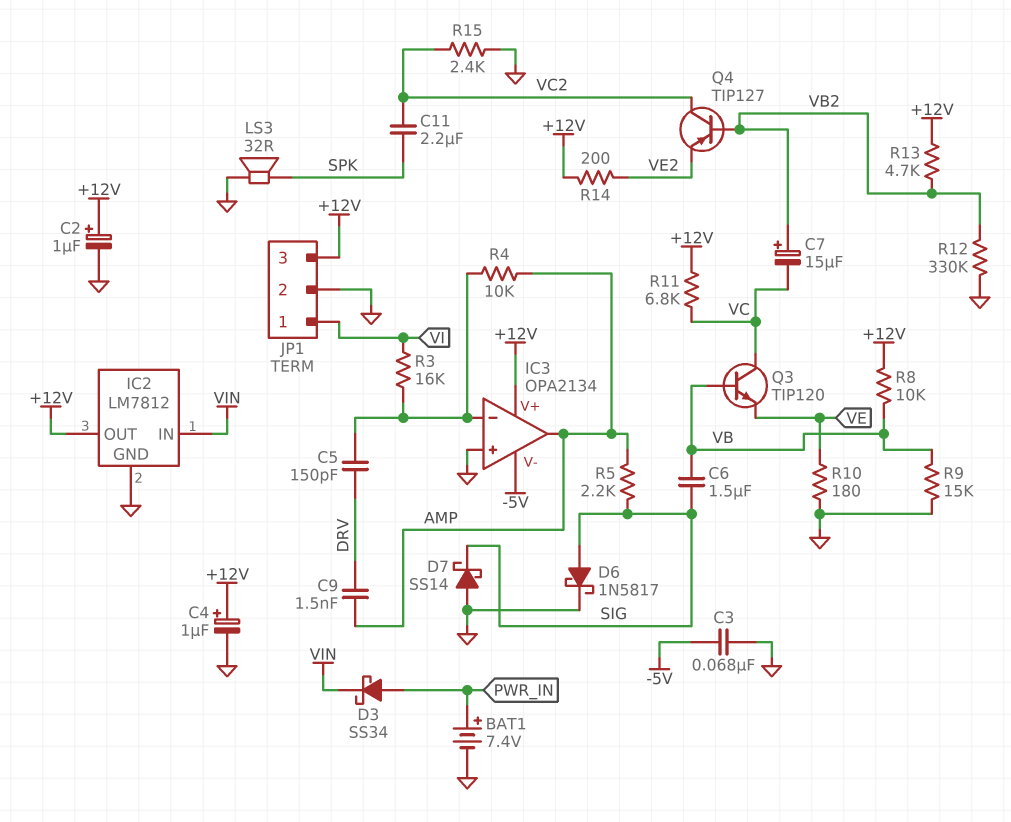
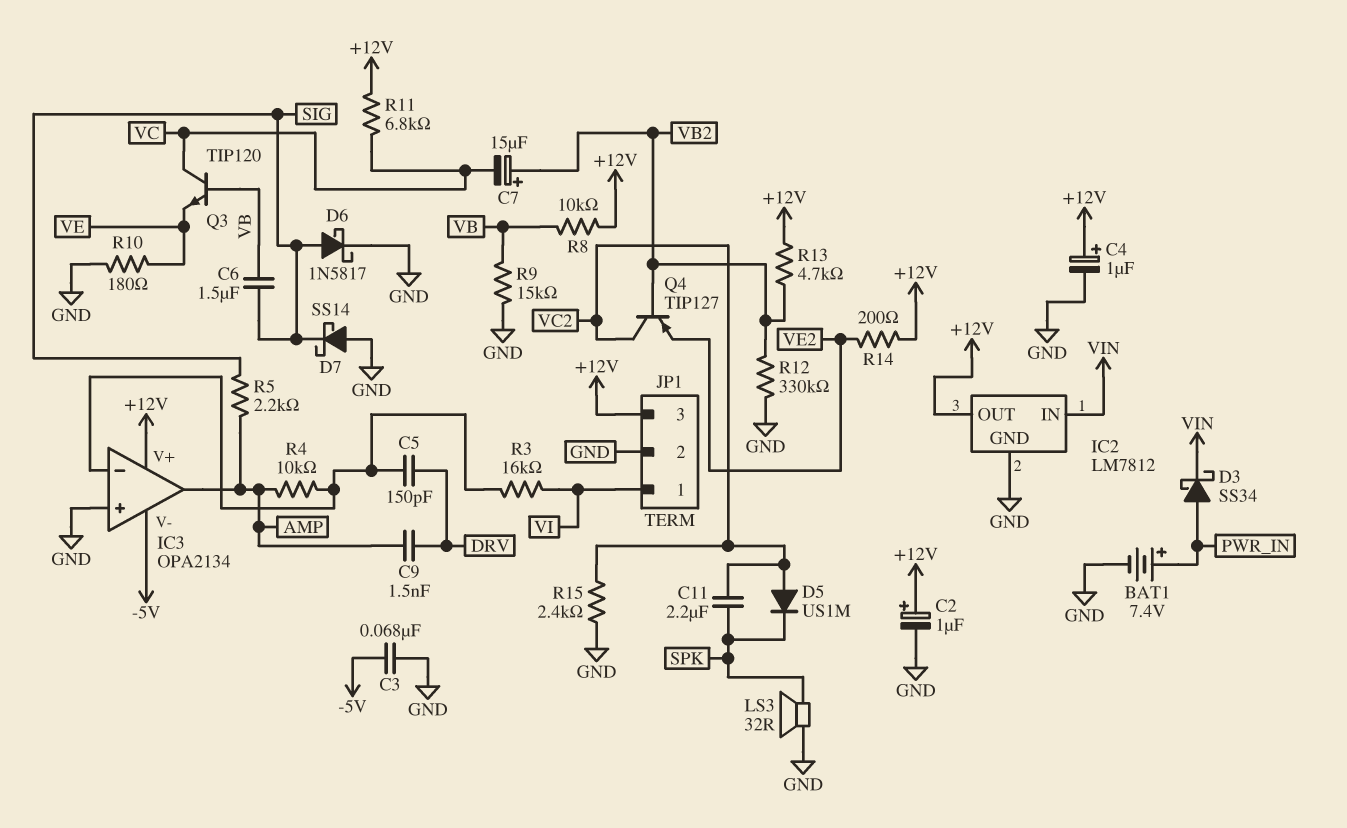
D5: none -> diode US1M (A VC2, K SPK)

